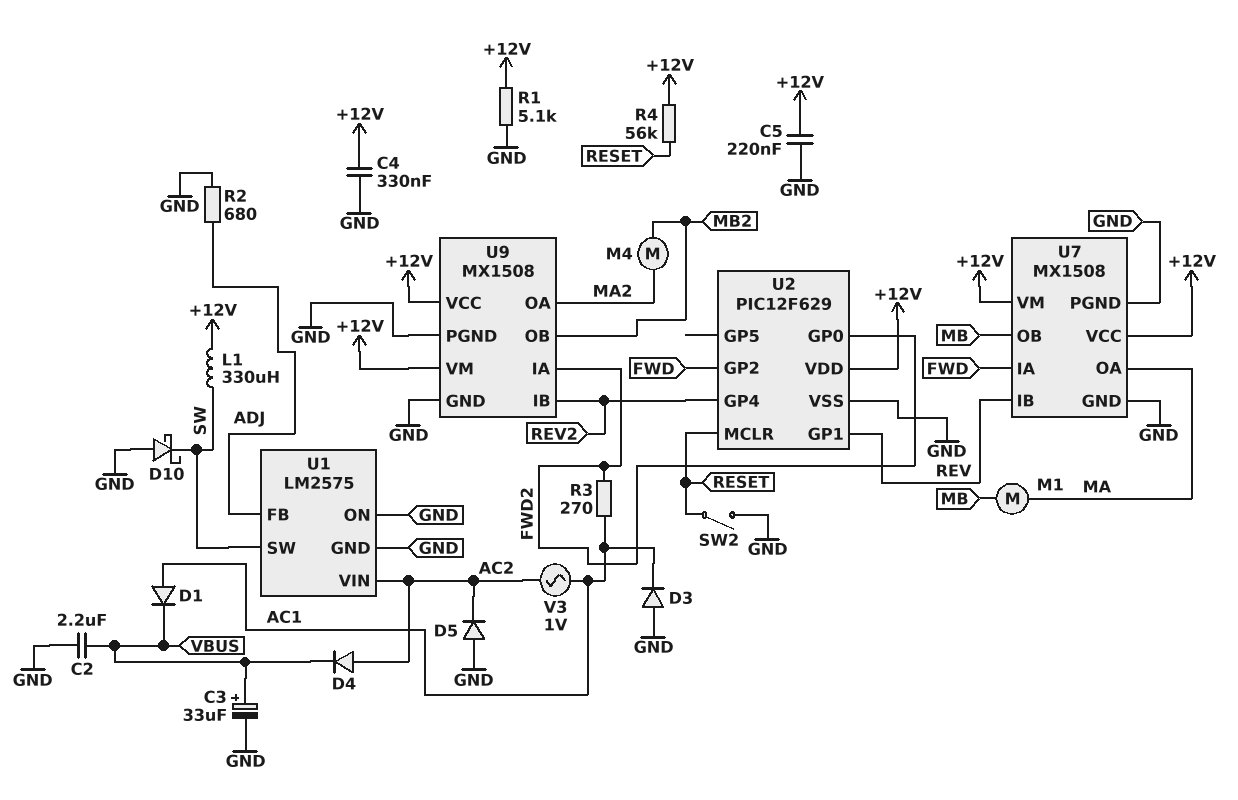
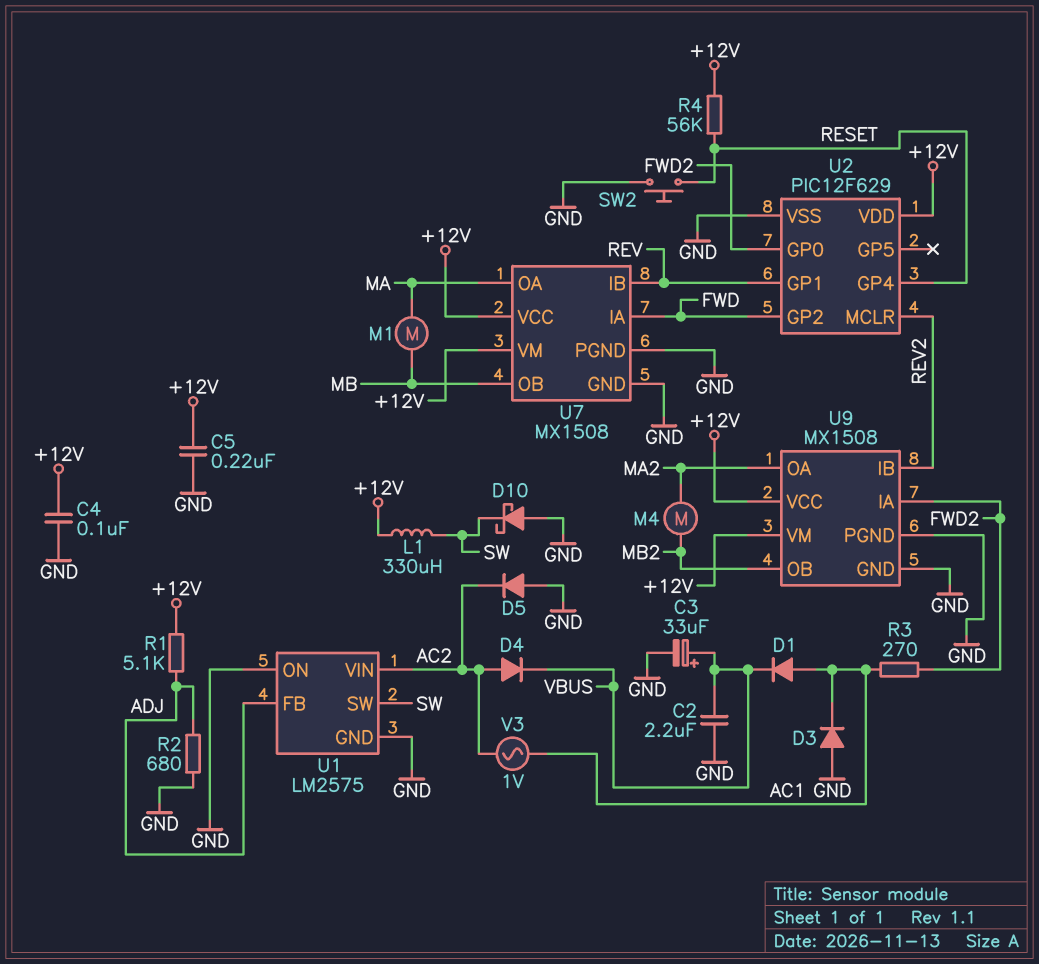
C4: 330nF (+12V, GND) -> 100nF (+12V, GND)
R1: 5.1k (+12V, GND) -> 5.1k (+12V, ADJ)
SW2: switch (GND, RESET) -> button (GND, RESET)
U2 pin GP4: REV2 -> RESET
U2 pin MCLR: RESET -> REV2

